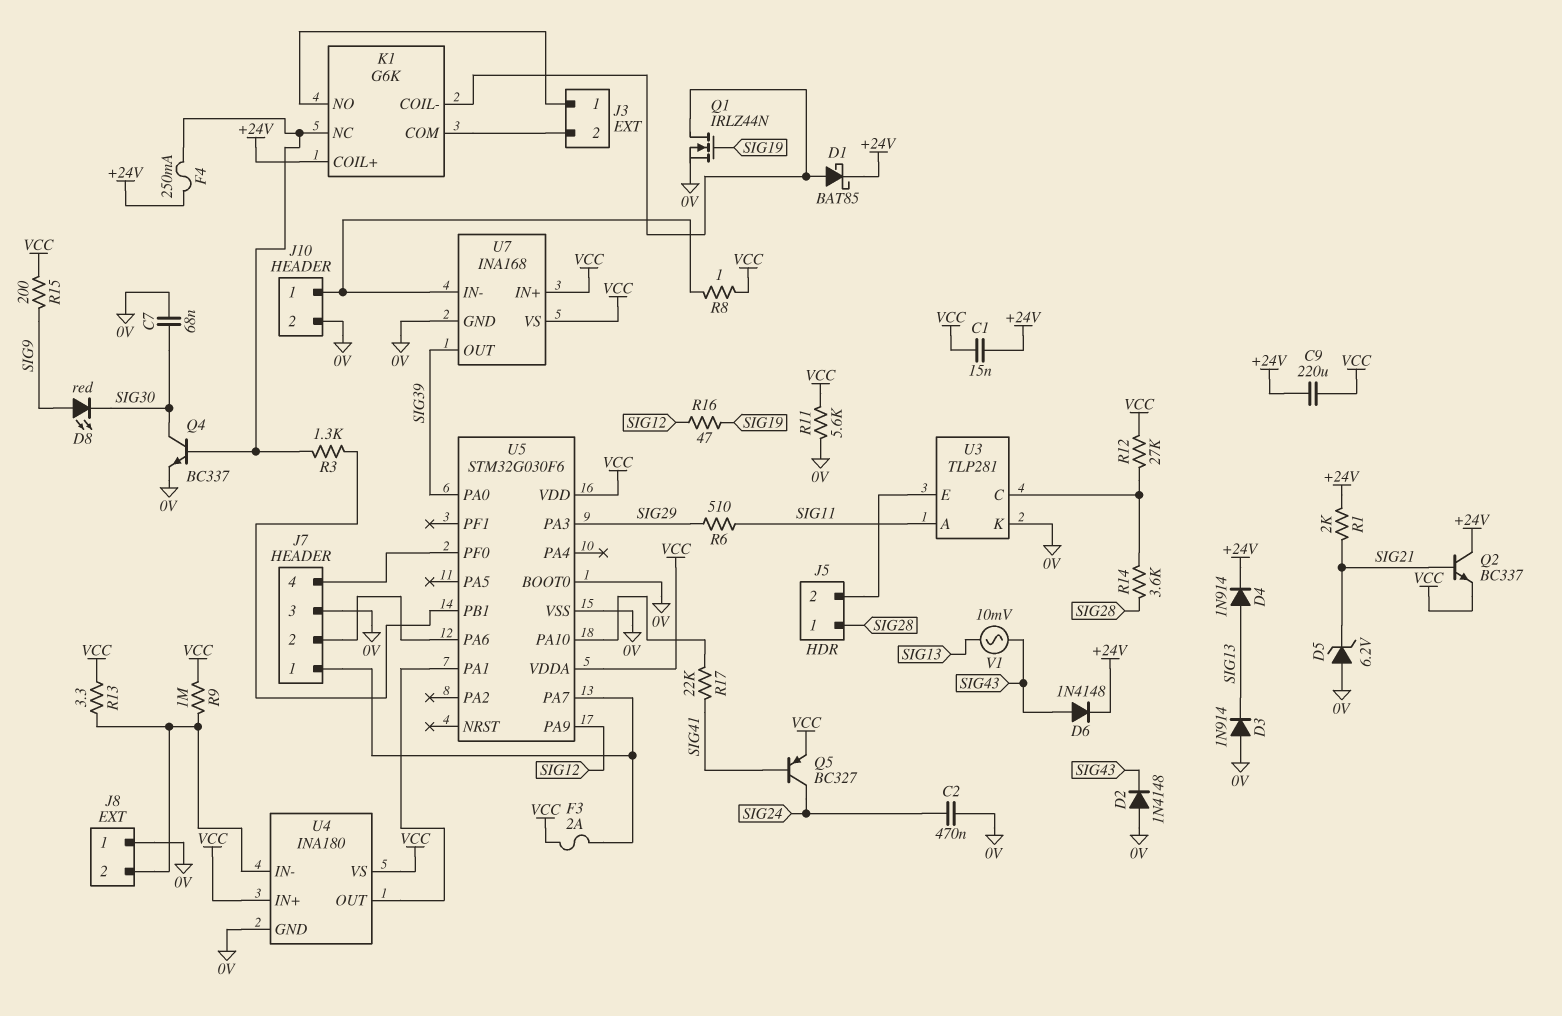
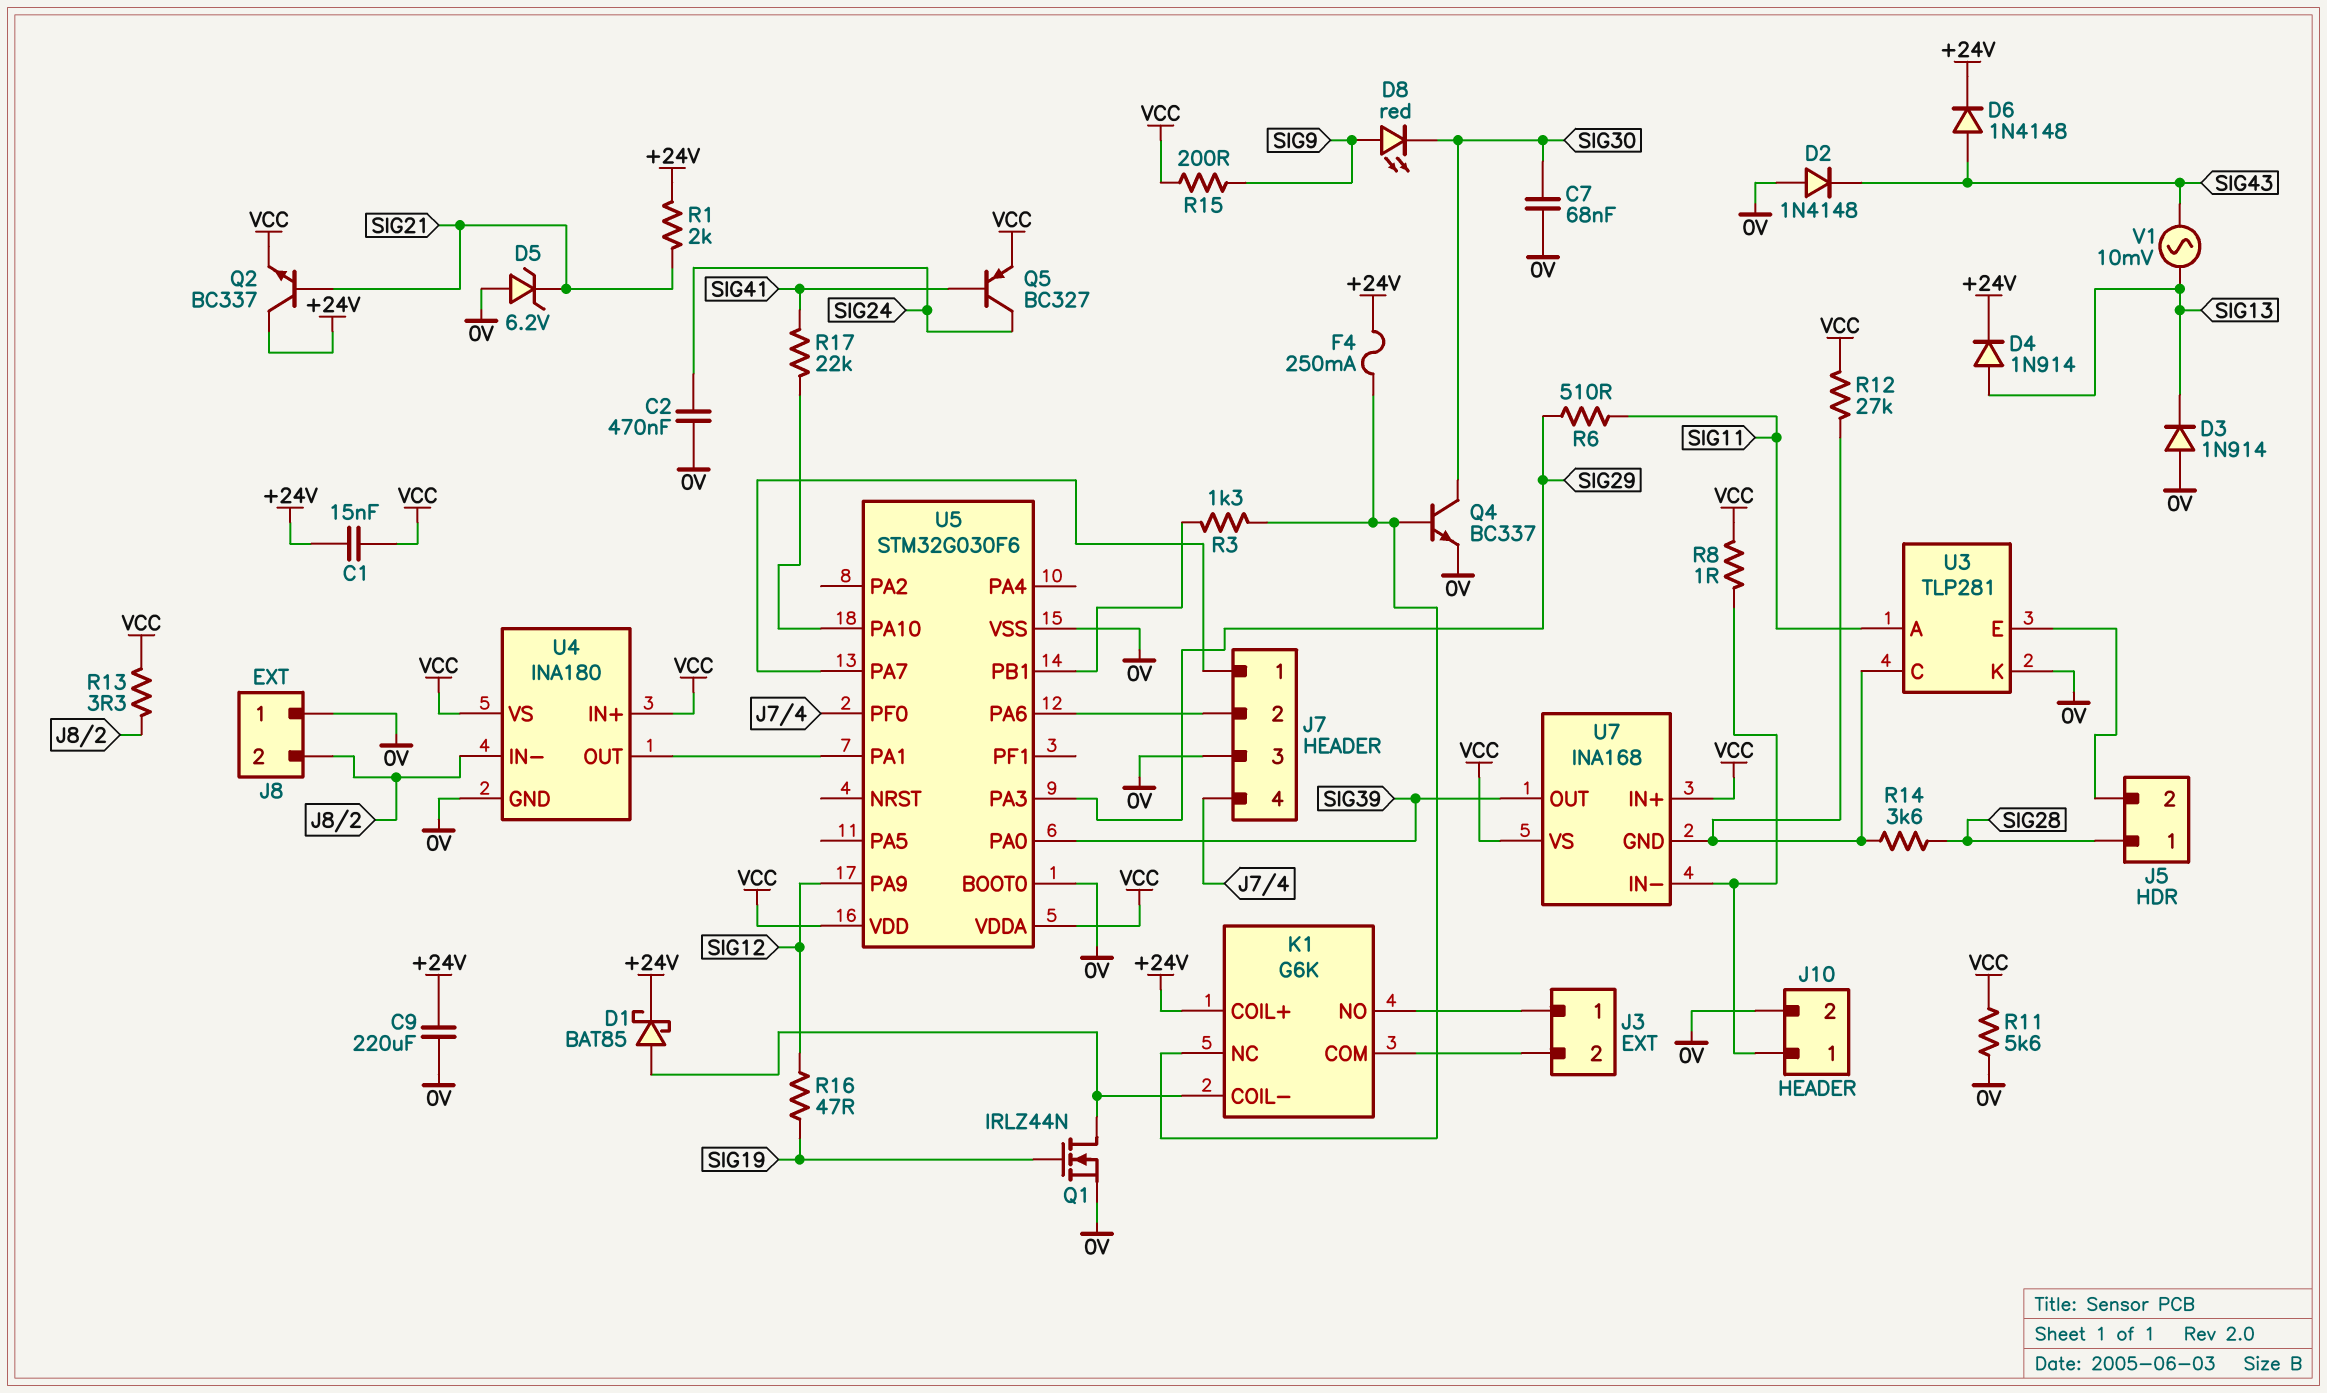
C9: 220uF (+24V, VCC) -> 220uF (+24V, 0V)
F3: 2A (J7/1, VCC) -> none
R9: 1M (J8/2, VCC) -> none
U7 pin GND: 0V -> U3/C

